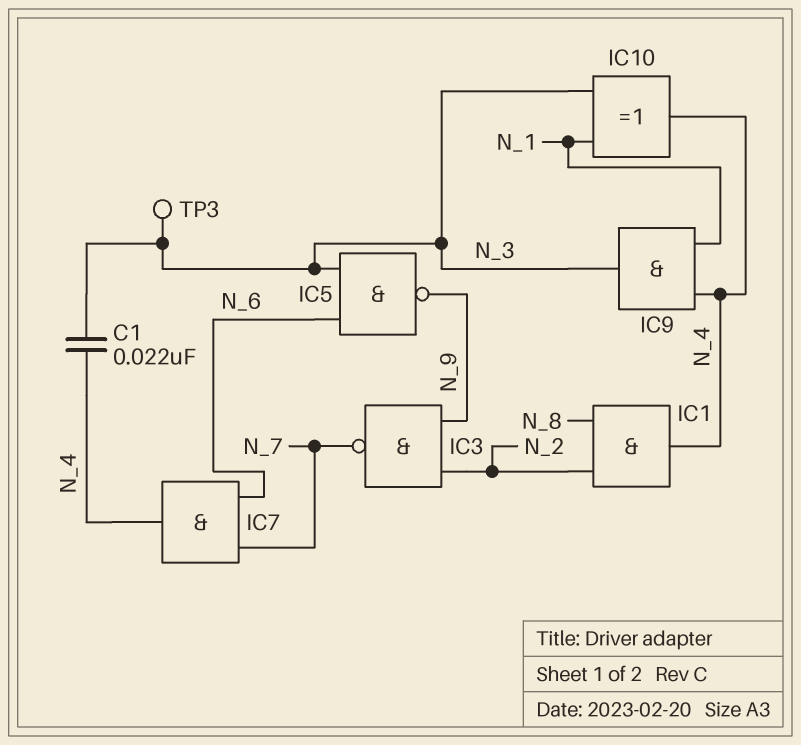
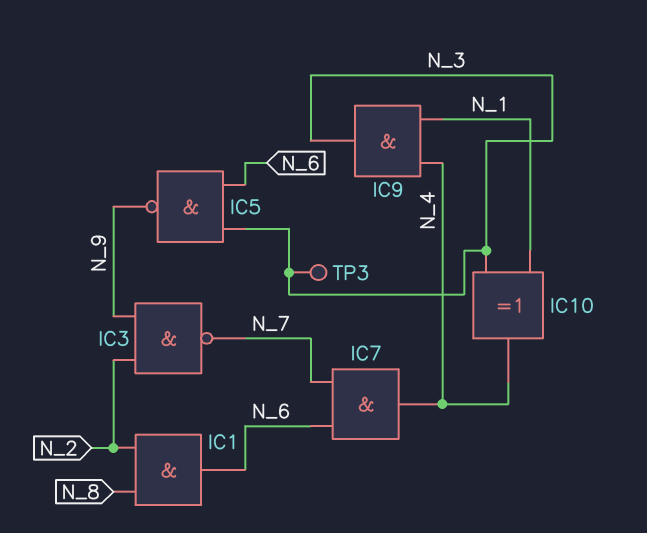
C1: 22nF (N_3, N_4) -> none
IC1: AND (in N_2, in N_8, out N_4) -> AND (in N_2, in N_8, out N_6)

